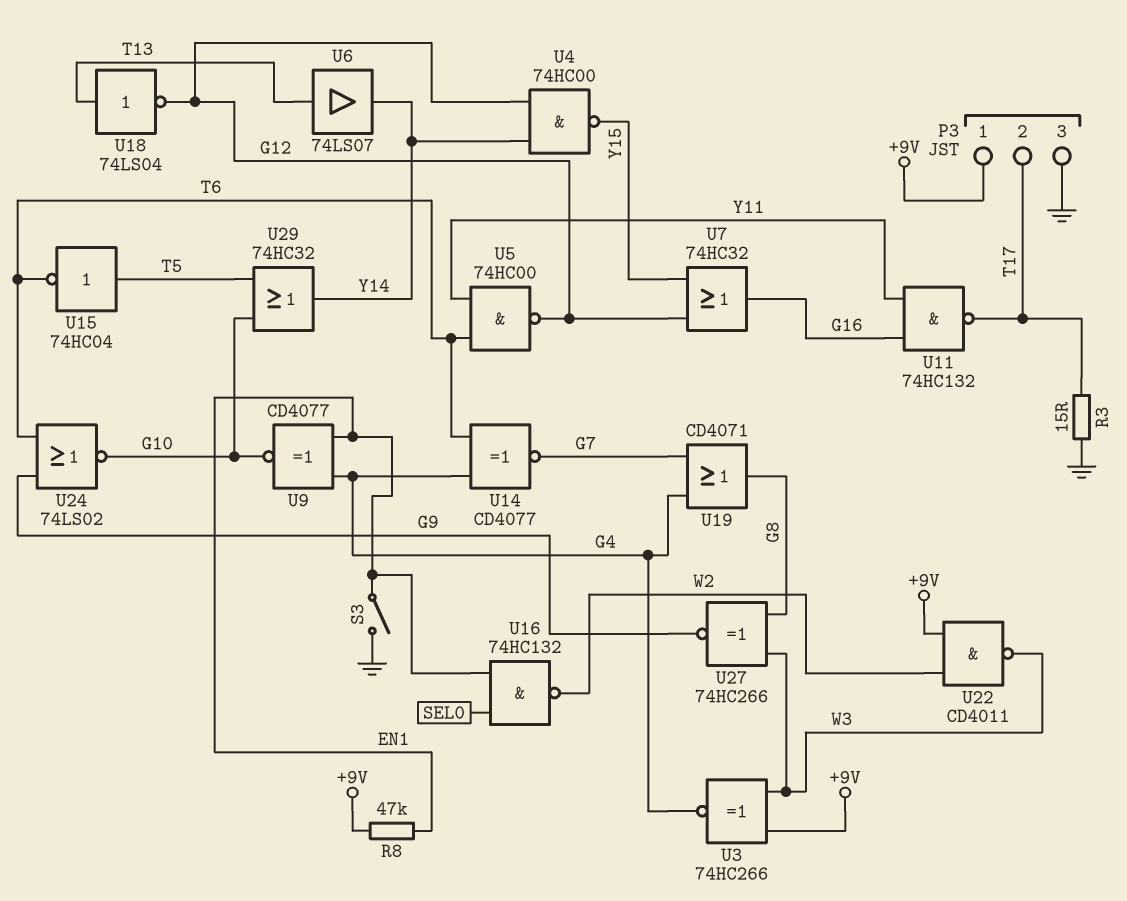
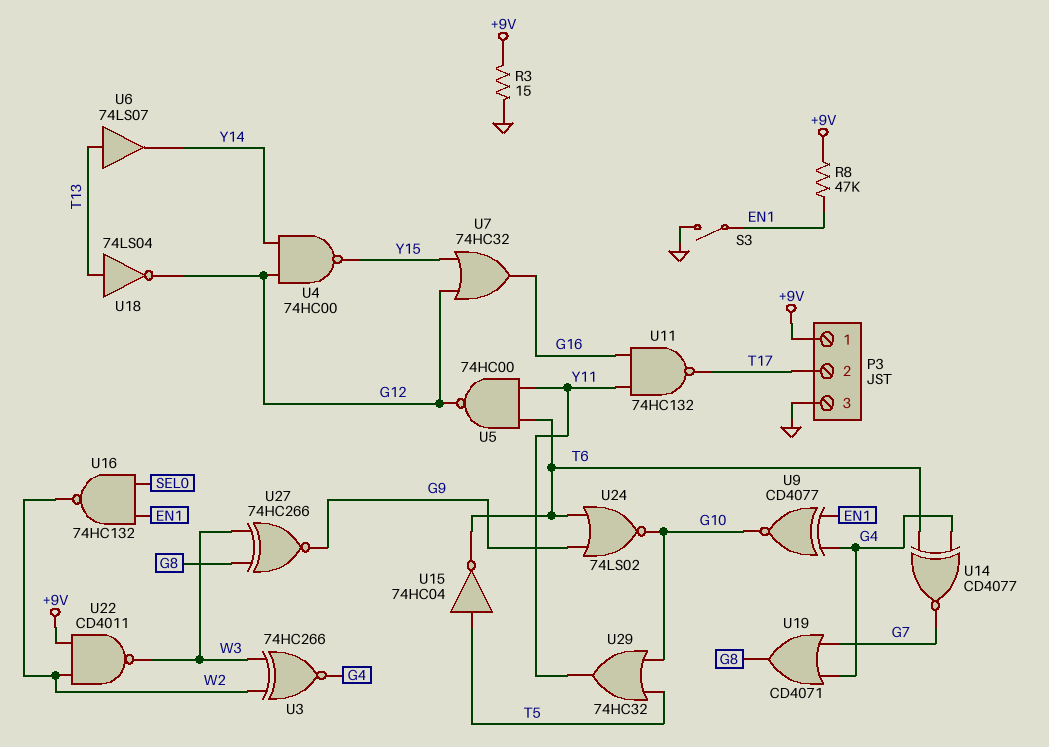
R3: 15 (GND, T17) -> 15 (+9V, GND)
U3: XNOR 74HC266 (in +9V, in W3, out G4) -> XNOR 74HC266 (in W2, in W3, out G4)
U29: OR 74HC32 (in G10, in T5, out Y14) -> OR 74HC32 (in G10, in T5, out Y11)

